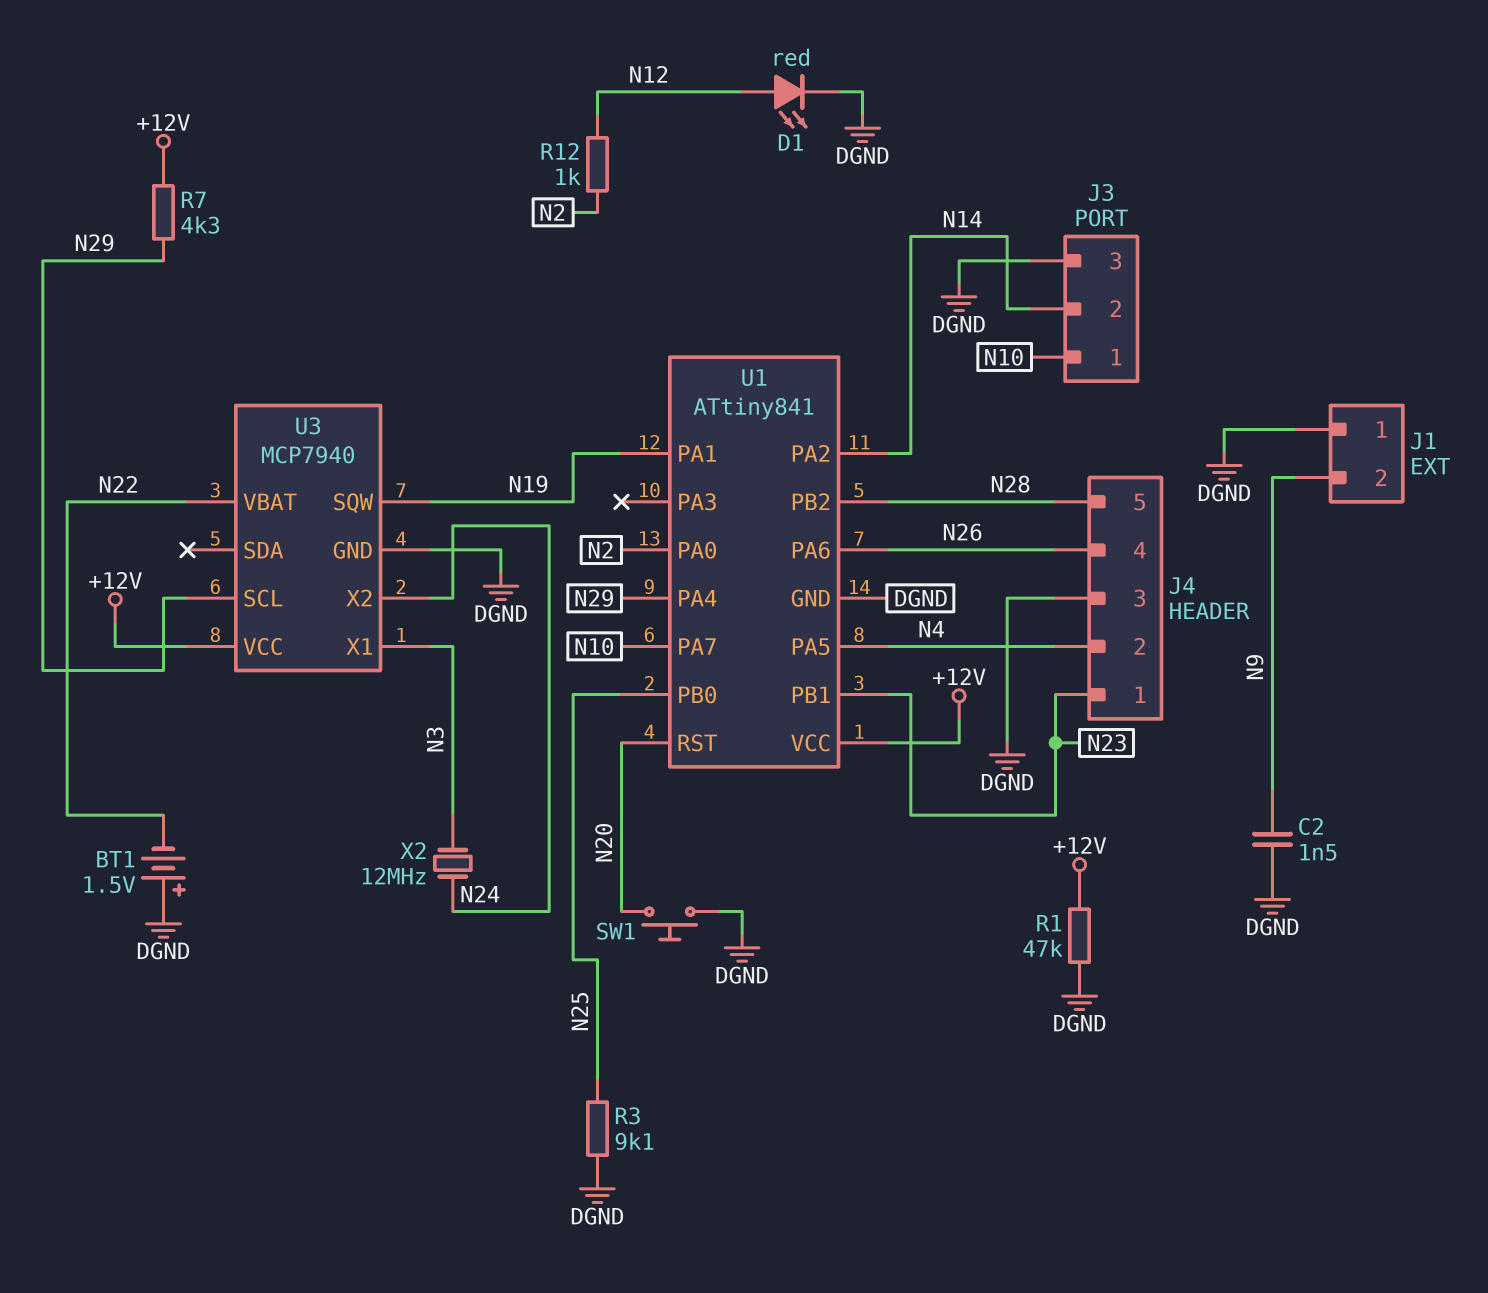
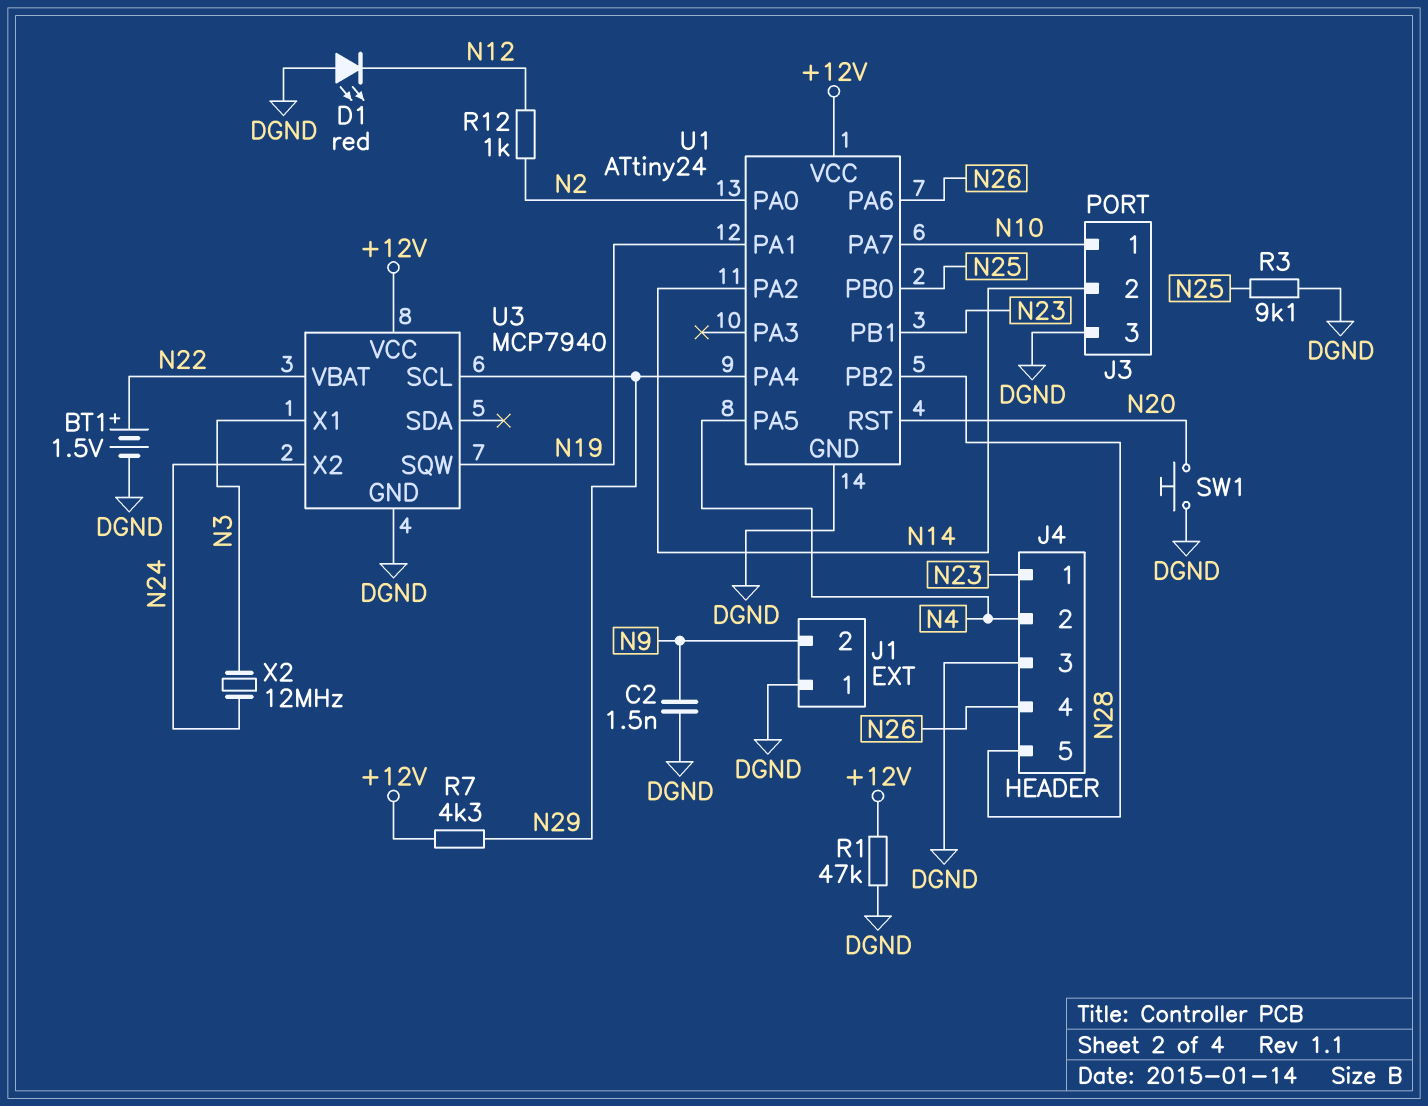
BT1: 1.5V (plus DGND, minus N22) -> 1.5V (plus N22, minus DGND)
D1: LED red (A N12, K DGND) -> LED red (A DGND, K N12)
U1: ATtiny841 -> ATtiny24

